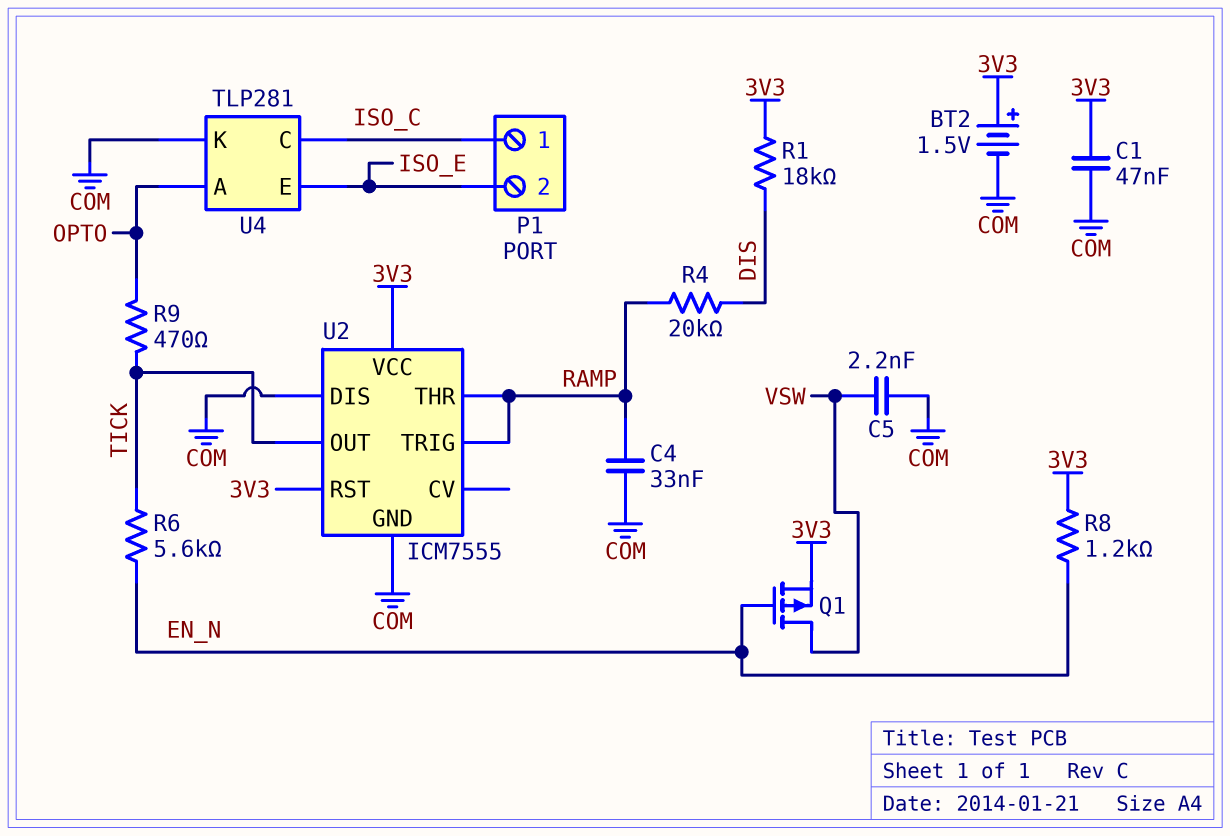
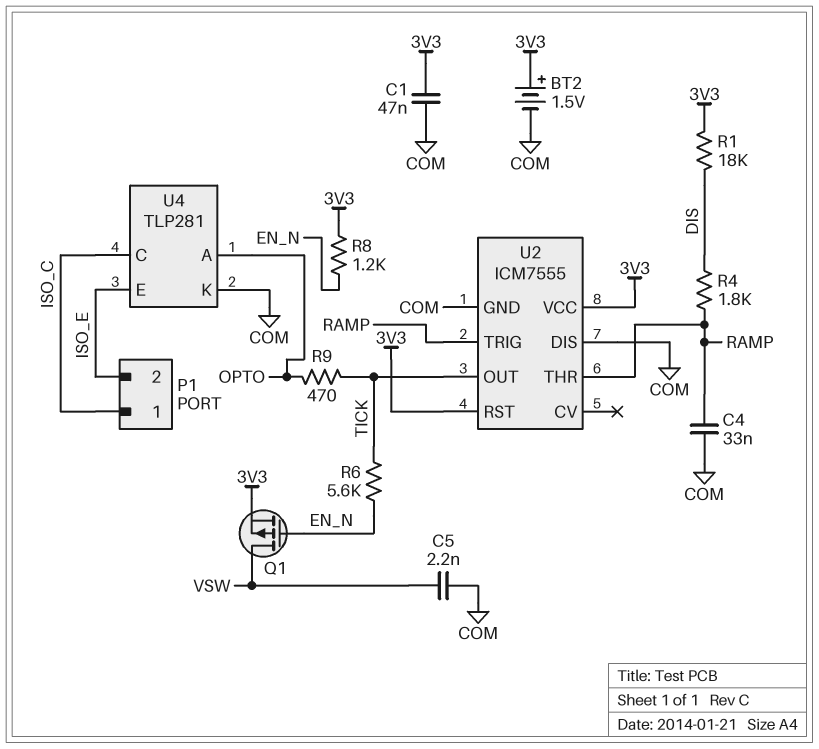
R4: 20k (DIS, RAMP) -> 1.8k (DIS, RAMP)

